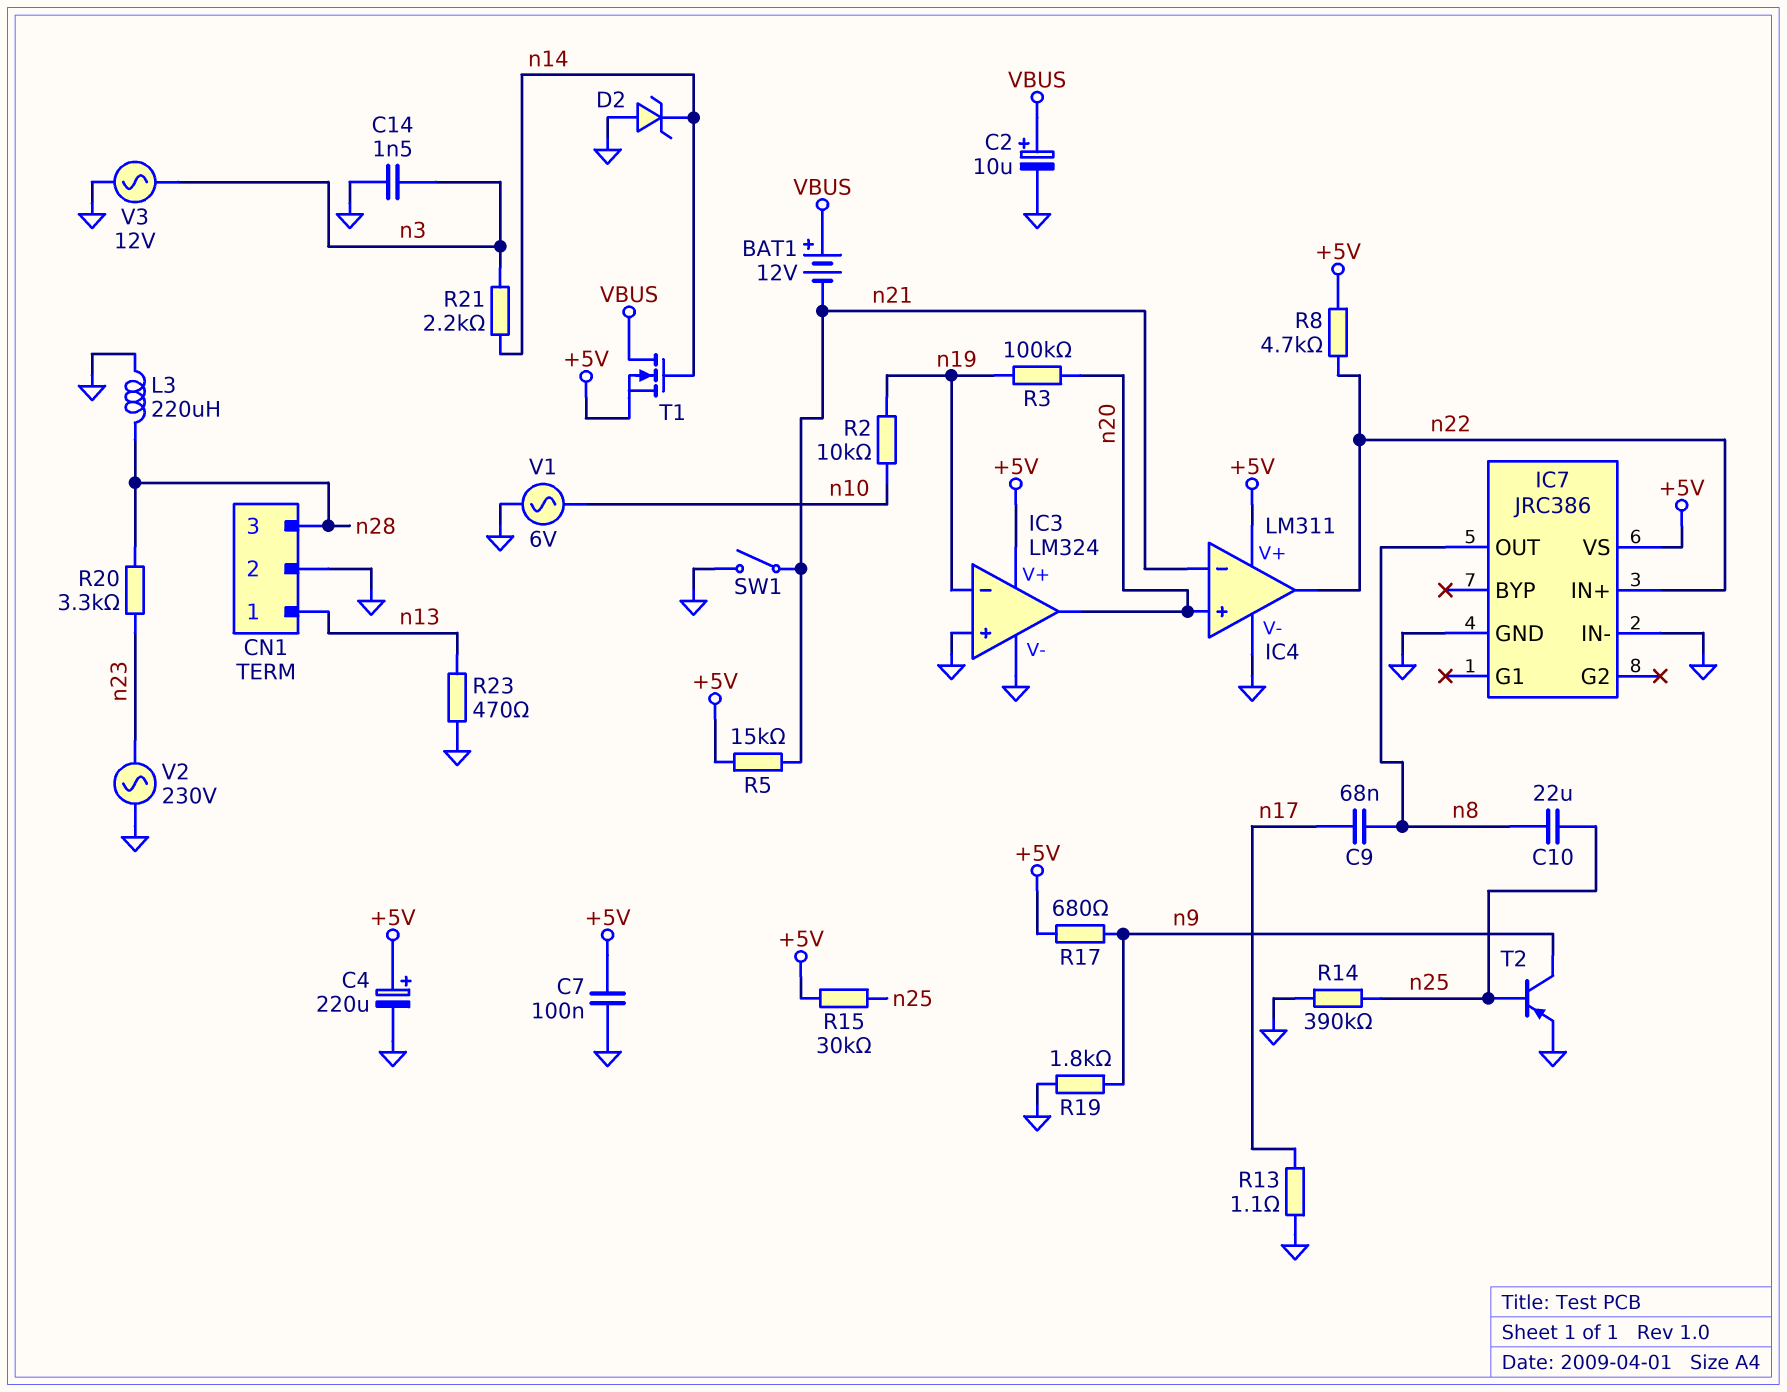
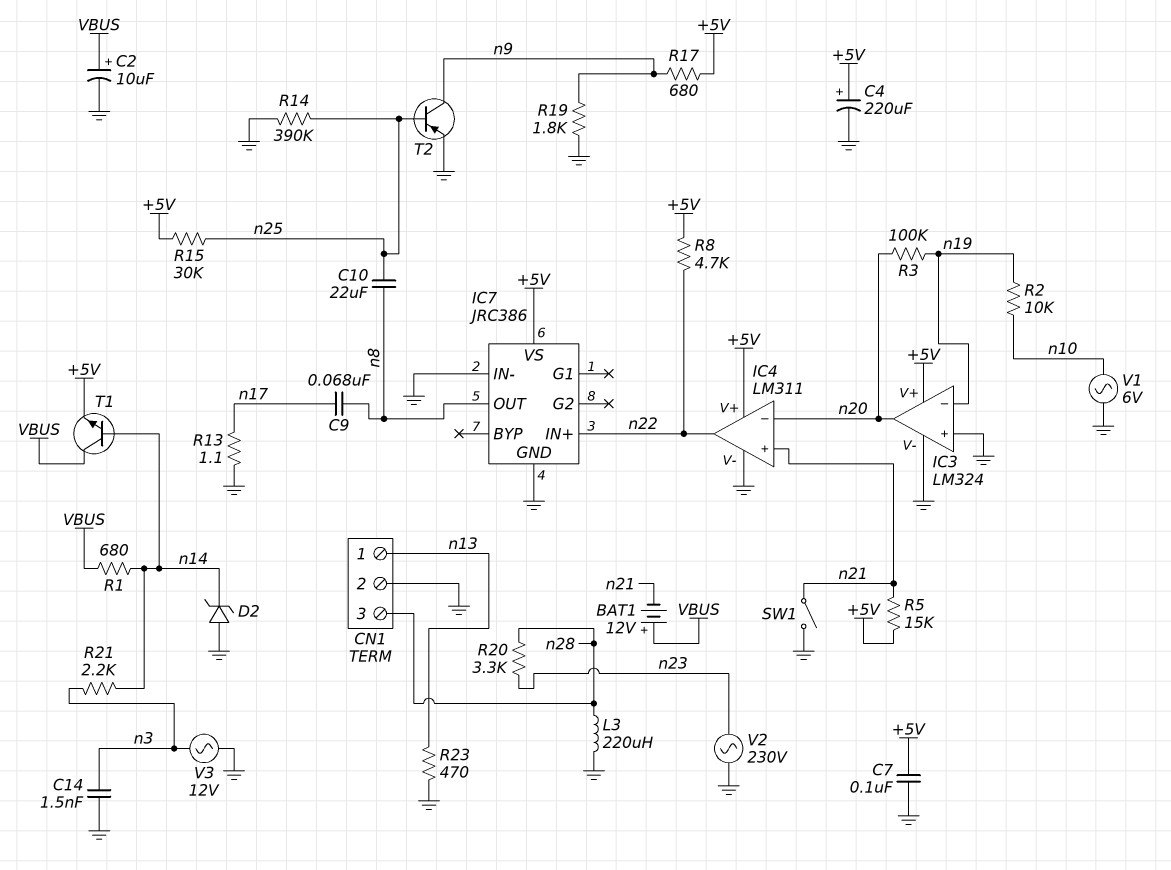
IC4 pin in+: n20 -> n21
IC4 pin in-: n21 -> n20
R1: none -> 680 (VBUS, n14)
T1: NMOS (G n14, D VBUS, S +5V) -> NPN (B n14, C VBUS, E +5V)

